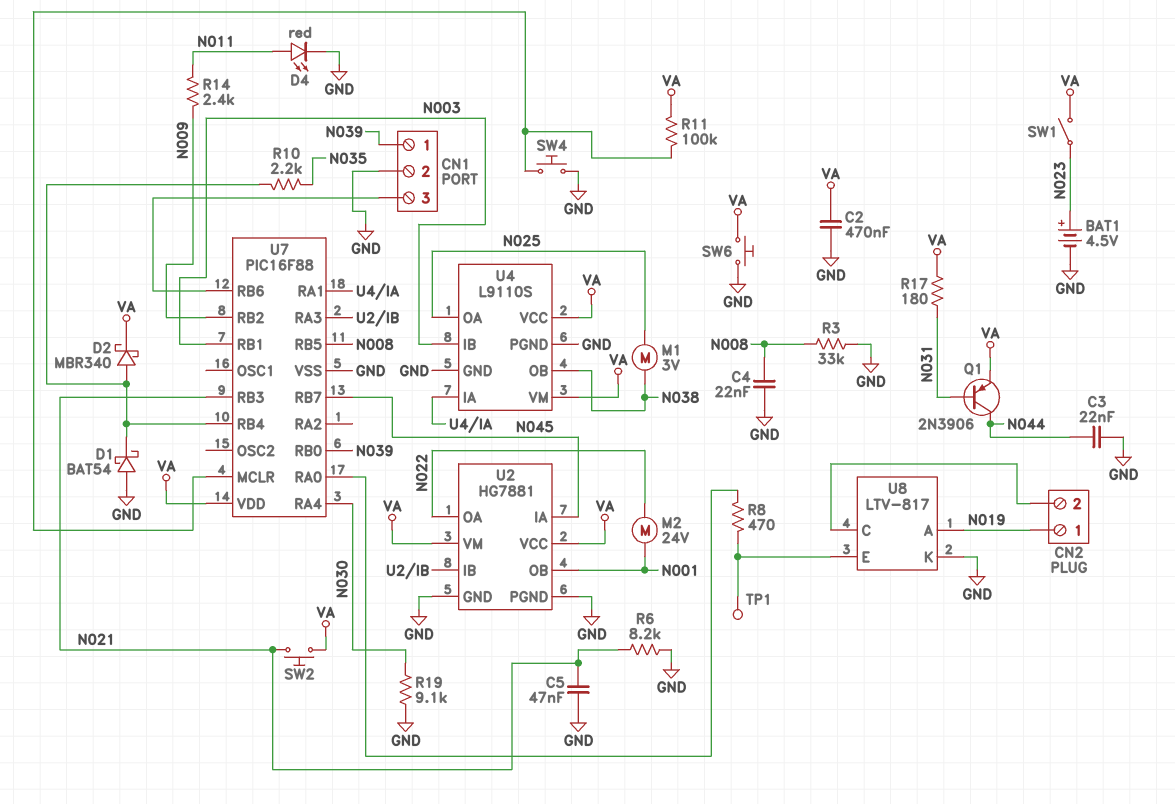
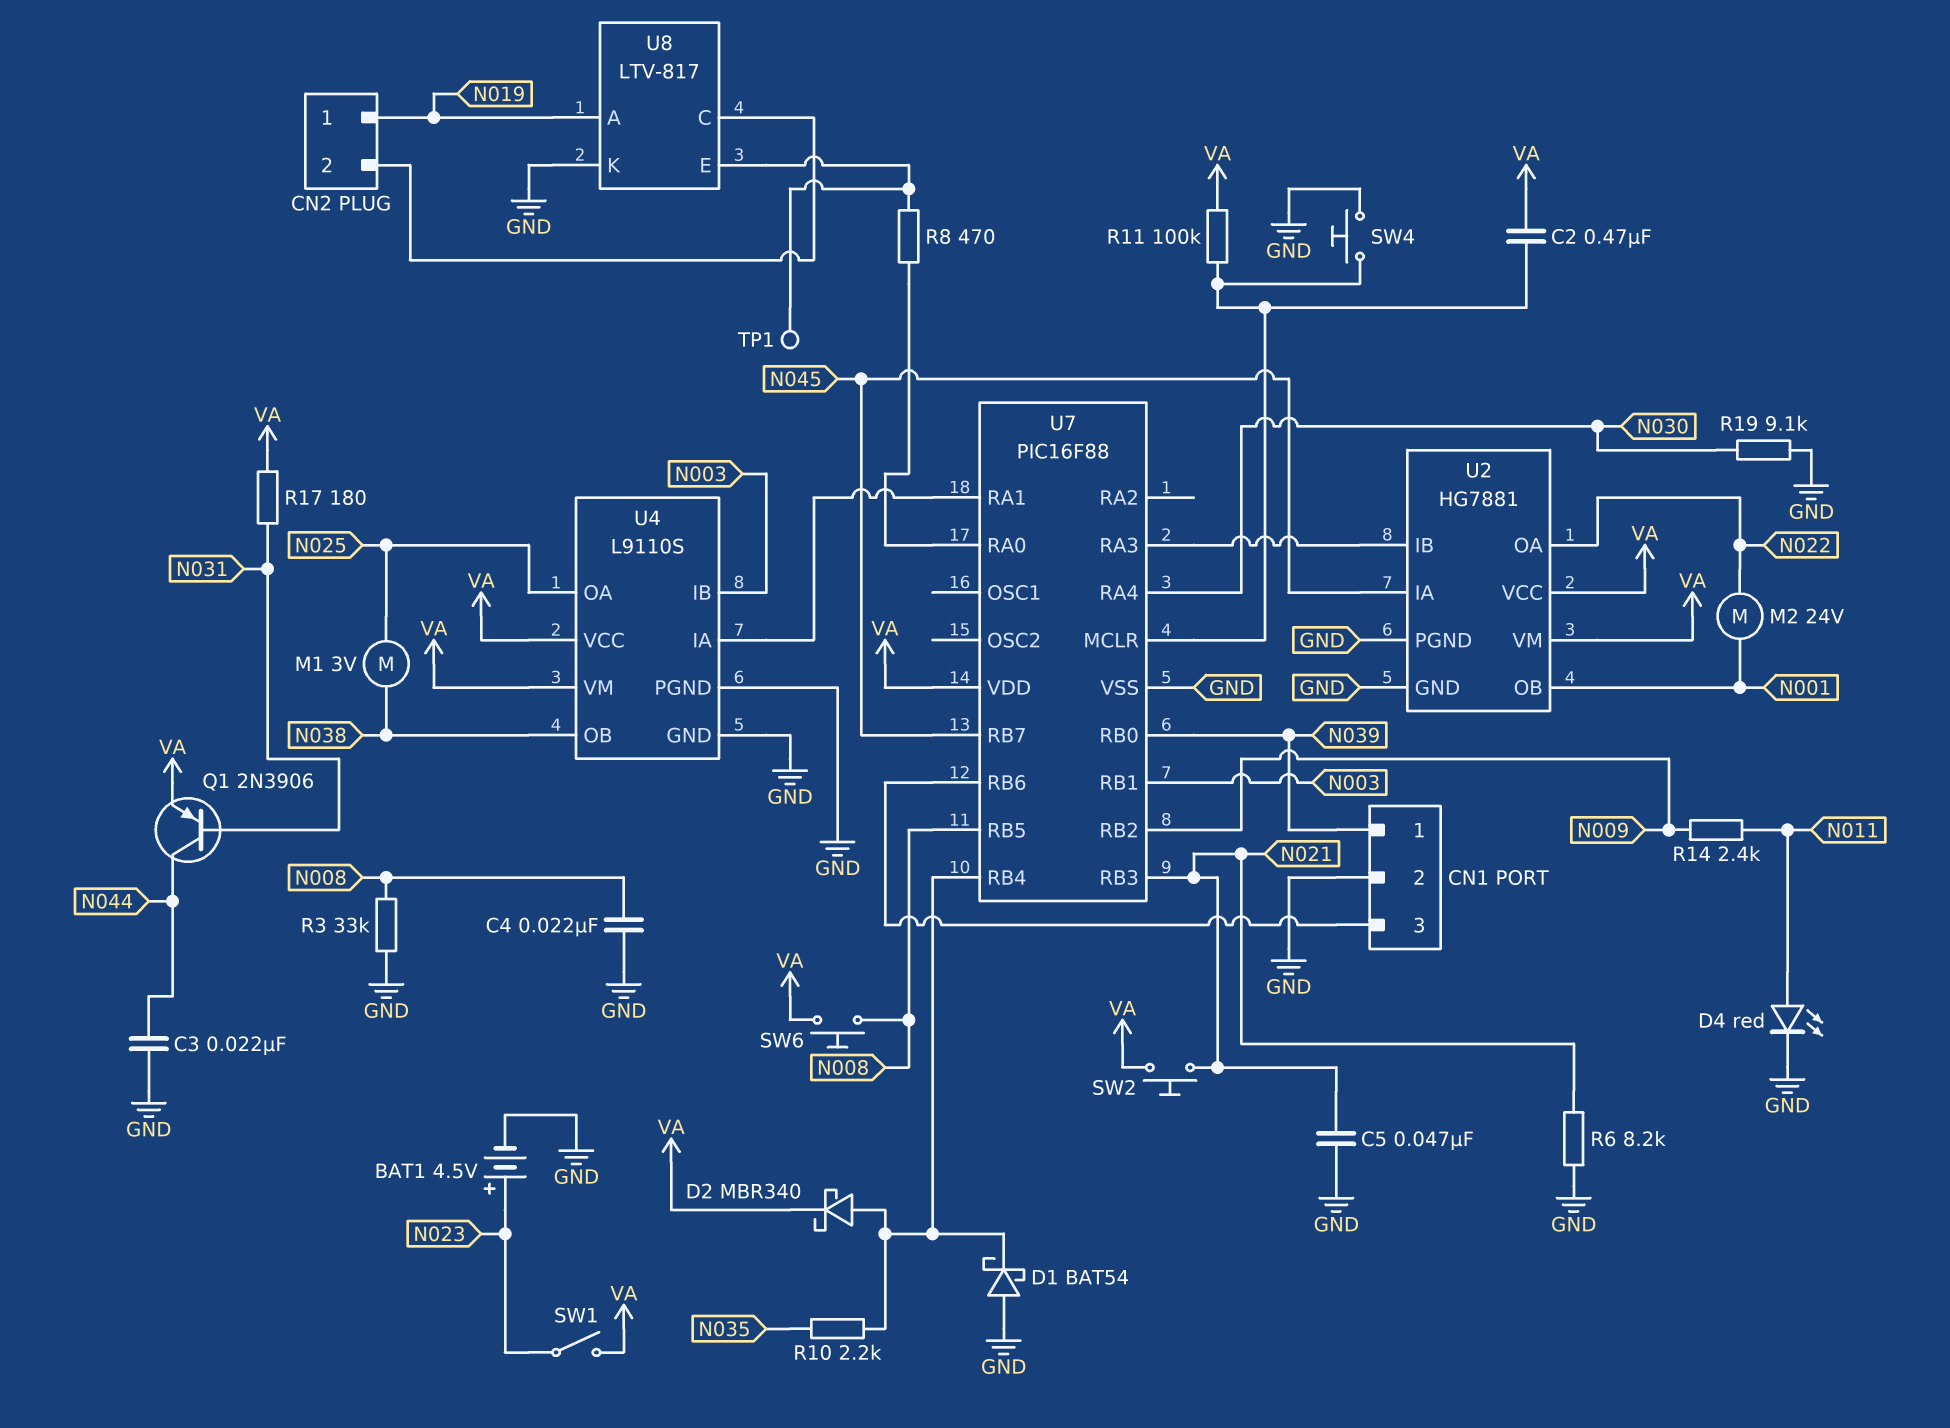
C2: 470nF (GND, VA) -> 470nF (U7/MCLR, VA)
SW6: button (GND, VA) -> button (N008, VA)

